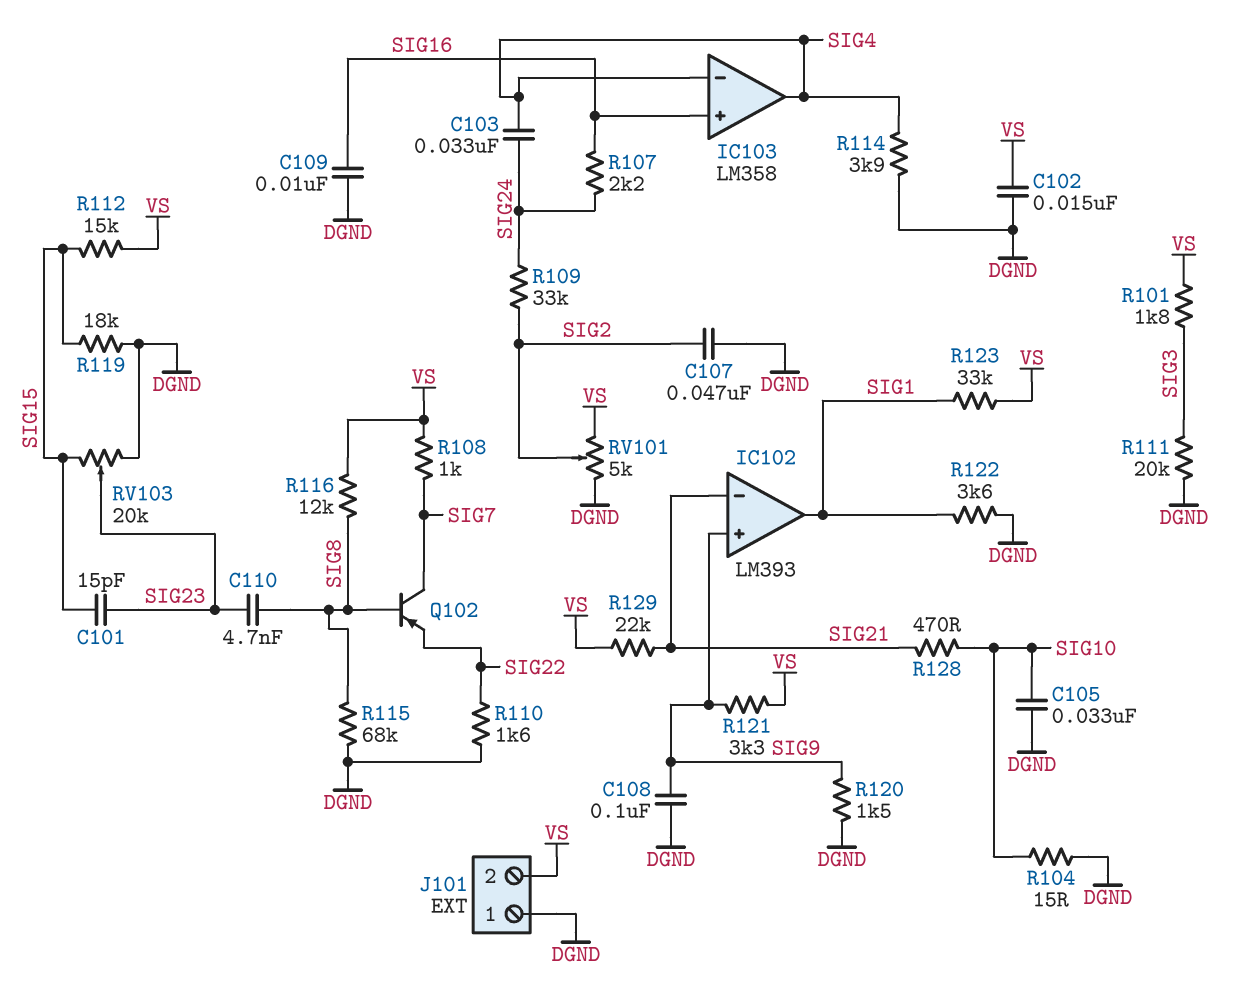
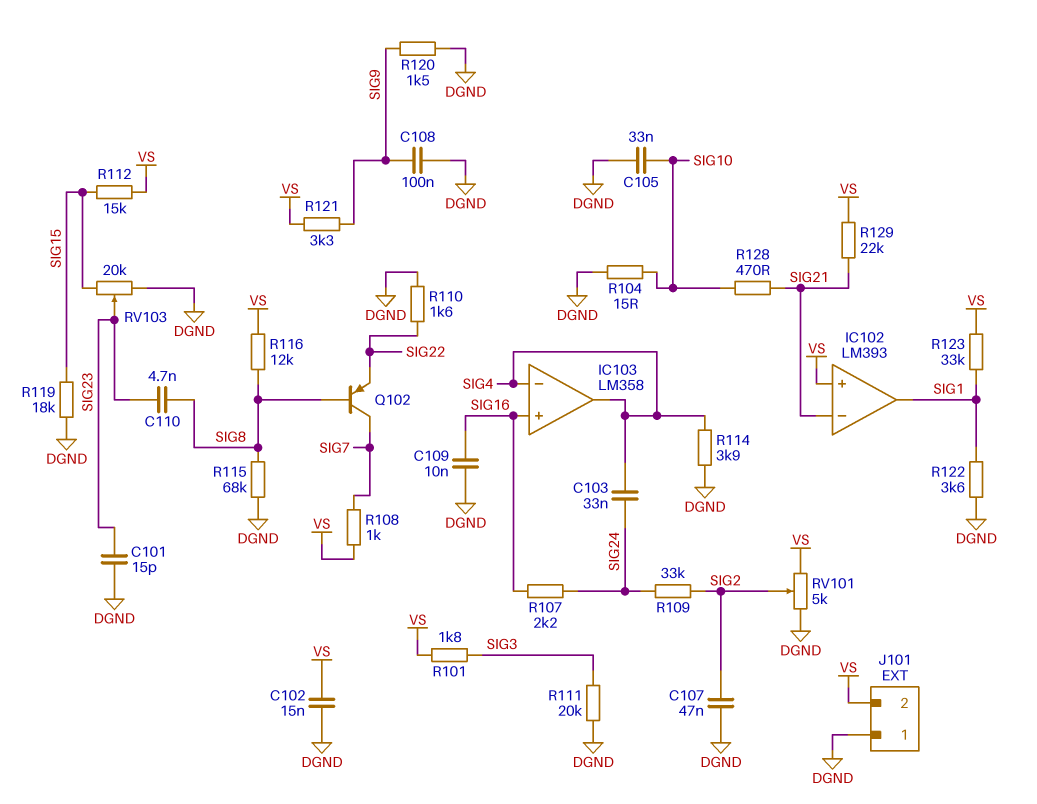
C101: 15pF (SIG15, SIG23) -> 15pF (DGND, SIG23)
IC102 pin in+: SIG9 -> VS

